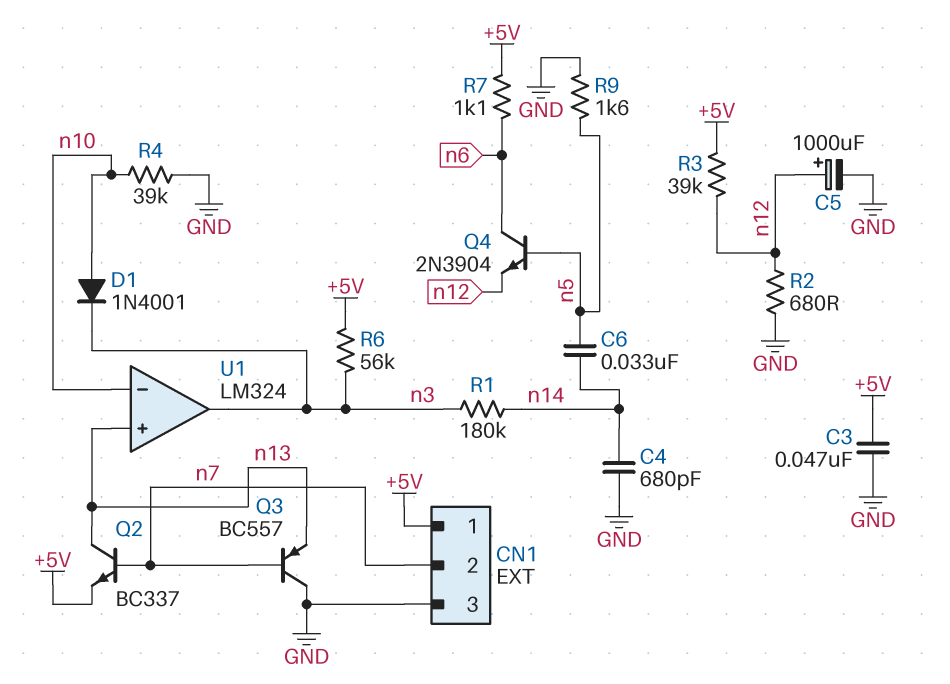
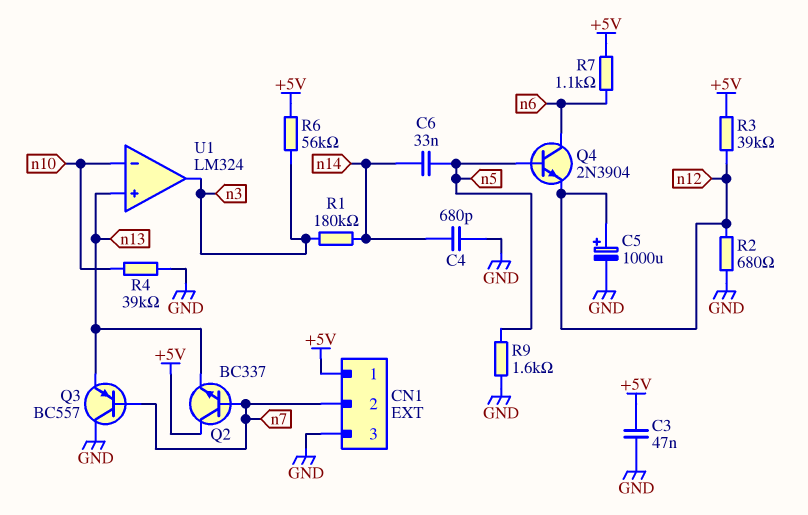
D1: diode 1N4001 (A n10, K n3) -> none
Q2: NPN BC337 (B n7, C n13, E +5V) -> NPN BC337 (B n7, C +5V, E n13)

